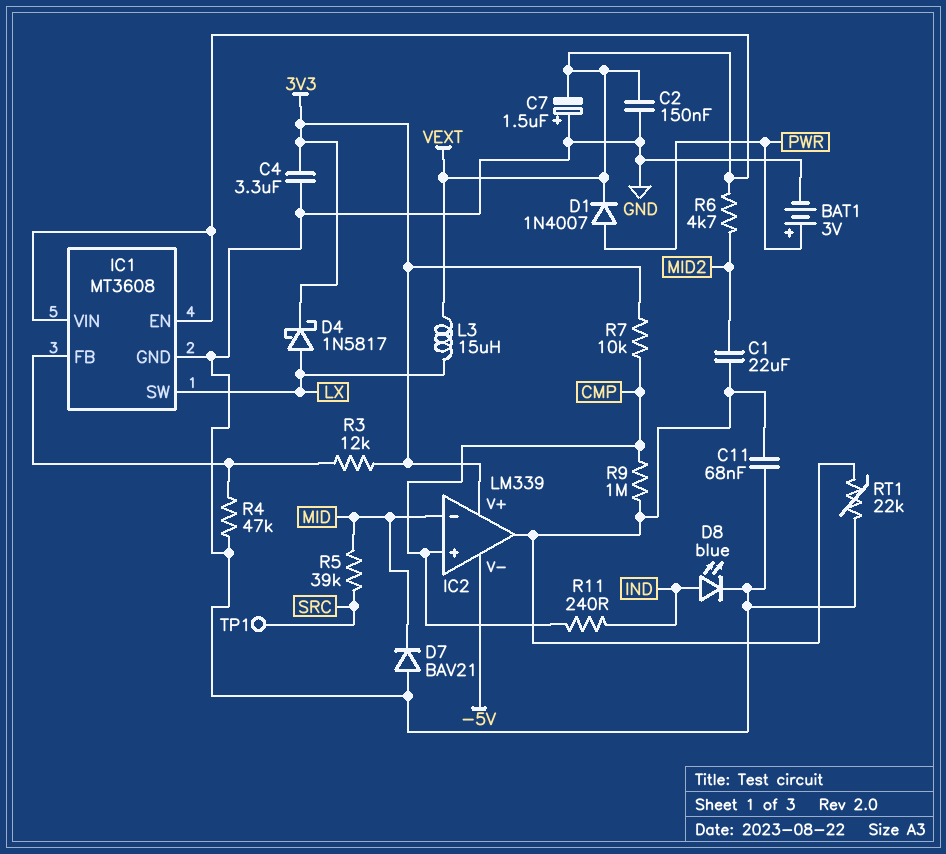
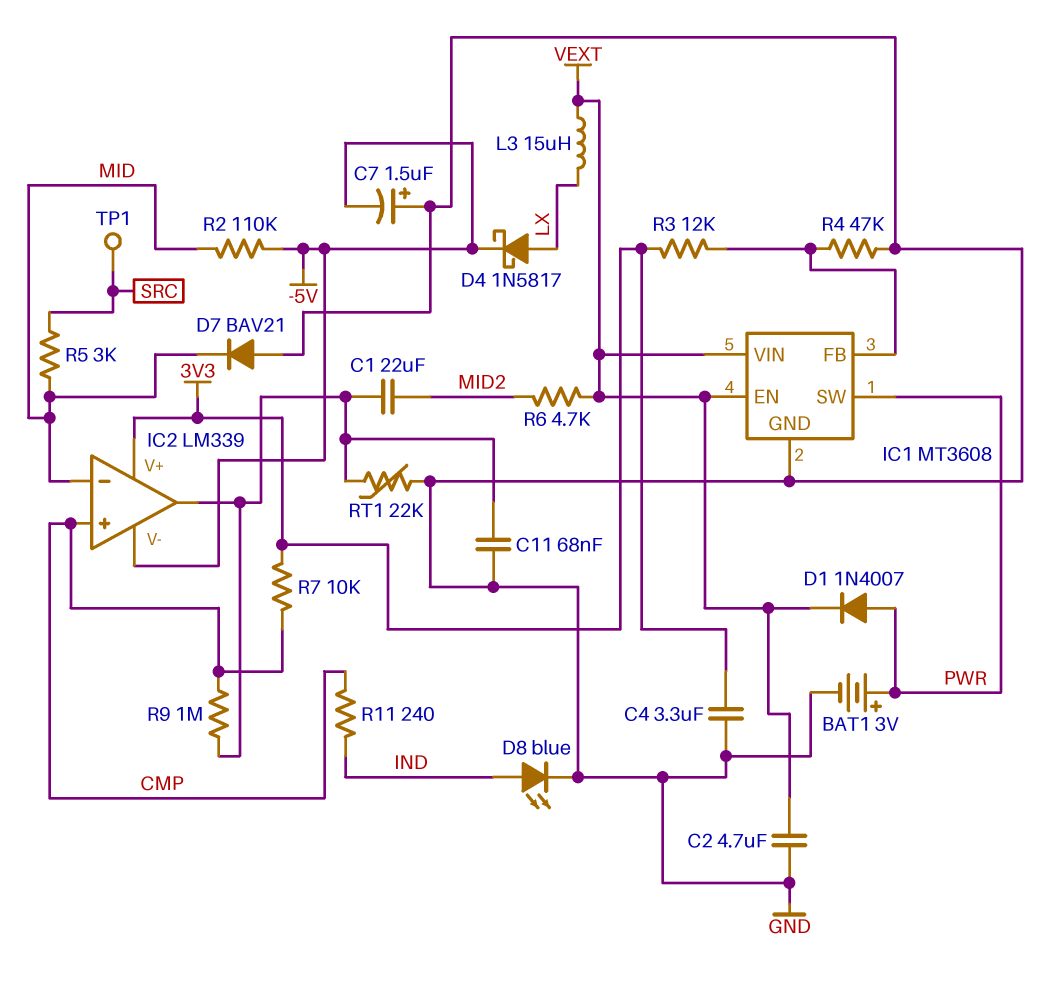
C2: 150nF (GND, VEXT) -> 4.7uF (GND, VEXT)
C7: 1.5uF (plus GND, minus VEXT) -> 1.5uF (plus GND, minus -5V)
D4: schottky 1N5817 (A LX, K 3V3) -> schottky 1N5817 (A LX, K -5V)
IC1 pin SW: LX -> PWR
R2: none -> 110k (-5V, MID)
R5: 39k (MID, SRC) -> 3k (MID, SRC)

